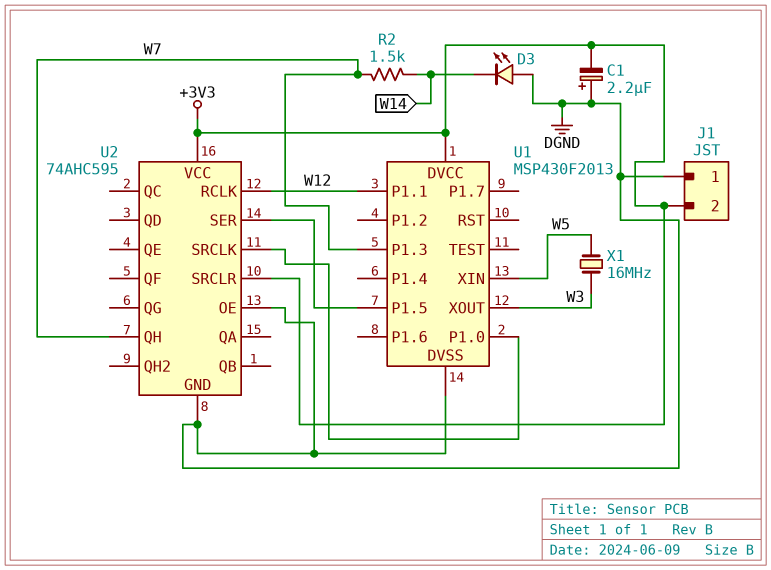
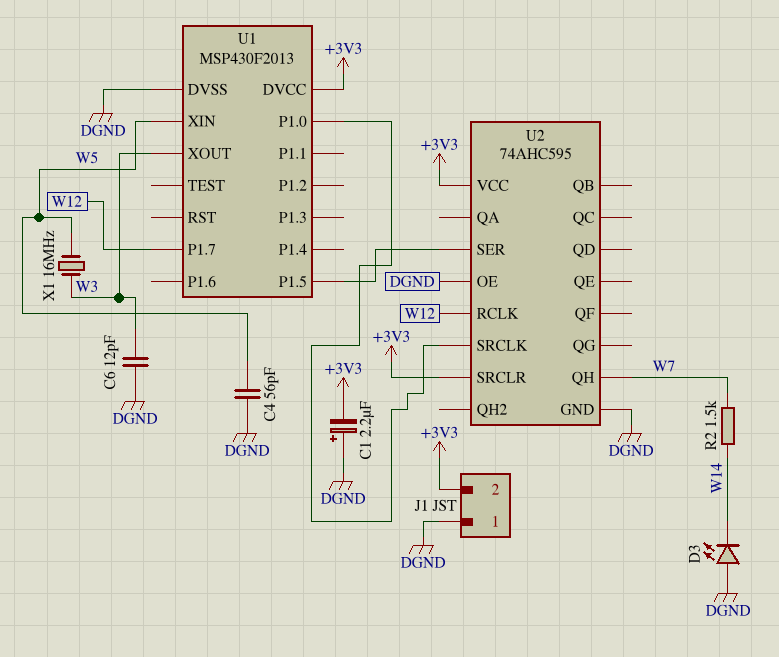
C4: none -> 56pF (DGND, W5)
C6: none -> 12pF (DGND, W3)
U1 pin P1.1: W12 -> none
U1 pin P1.3: W7 -> none
U1 pin P1.7: none -> W12

